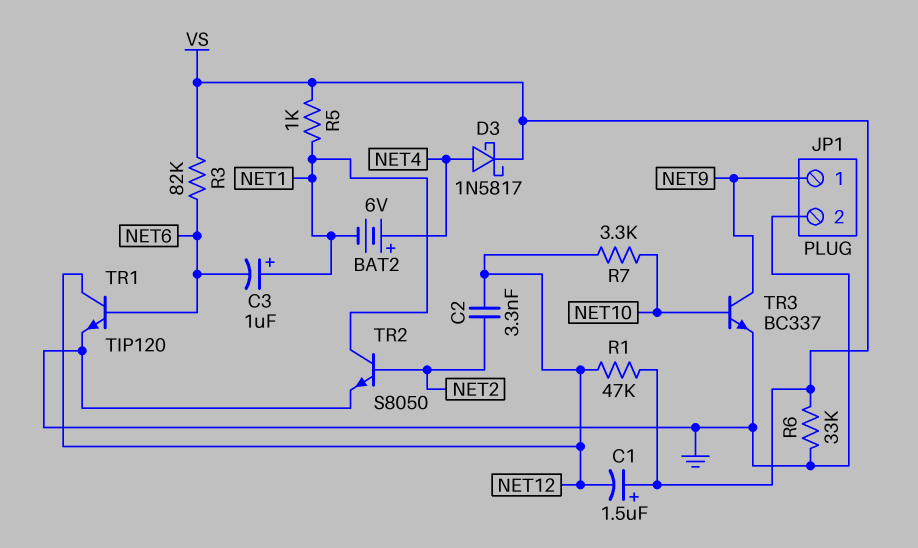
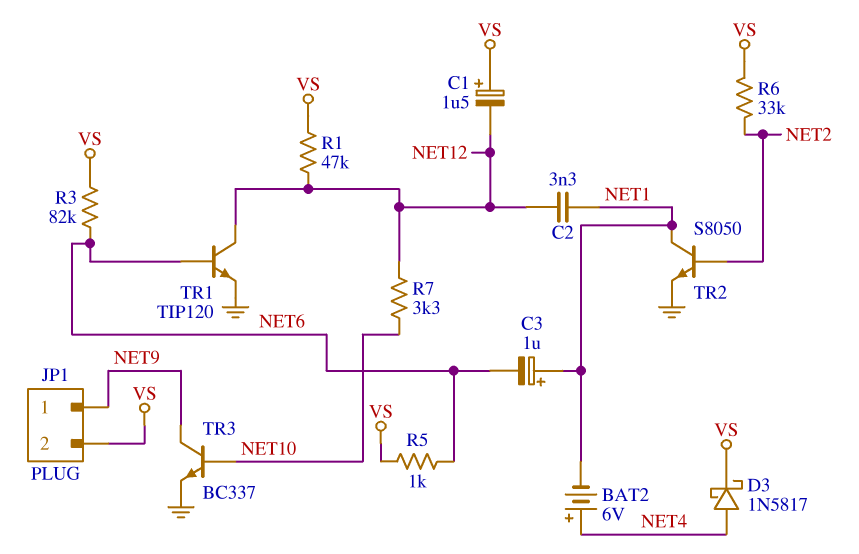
C2: 3.3nF (NET2, NET12) -> 3.3nF (NET1, NET12)
JP1 pin 2: GND -> VS
R5: 1k (NET1, VS) -> 1k (NET6, VS)
R6: 33k (GND, VS) -> 33k (NET2, VS)

